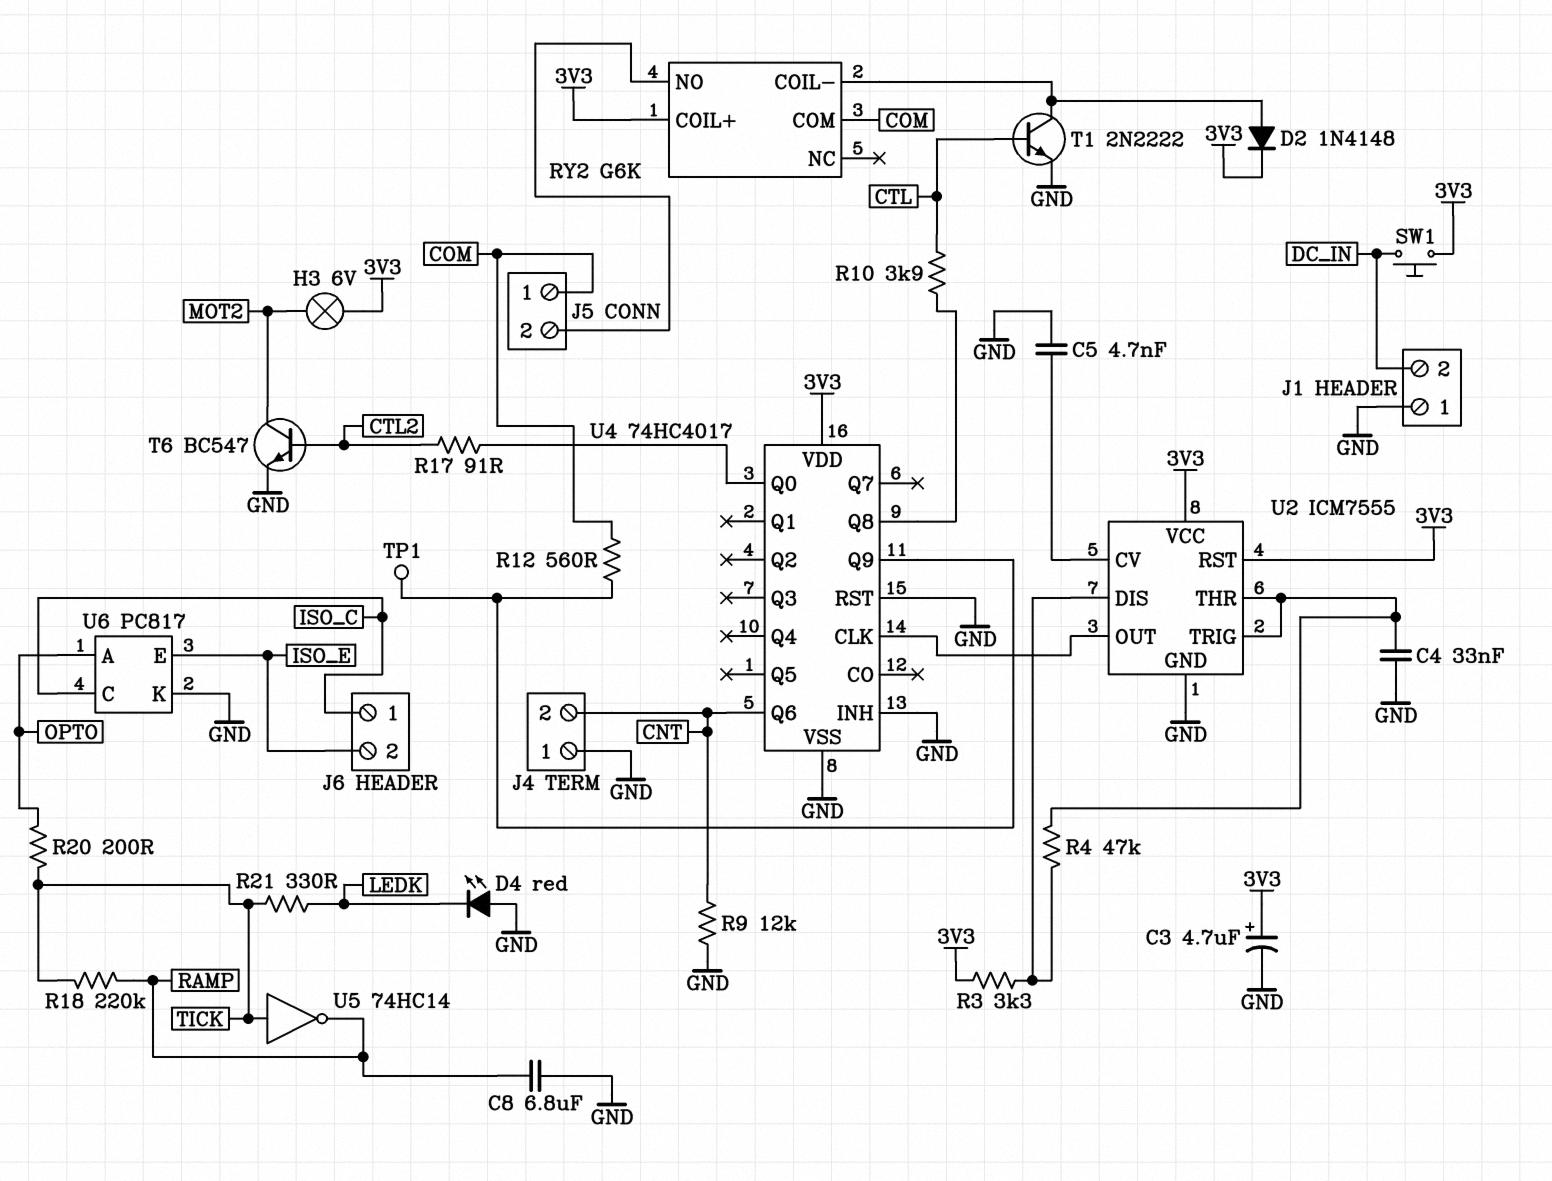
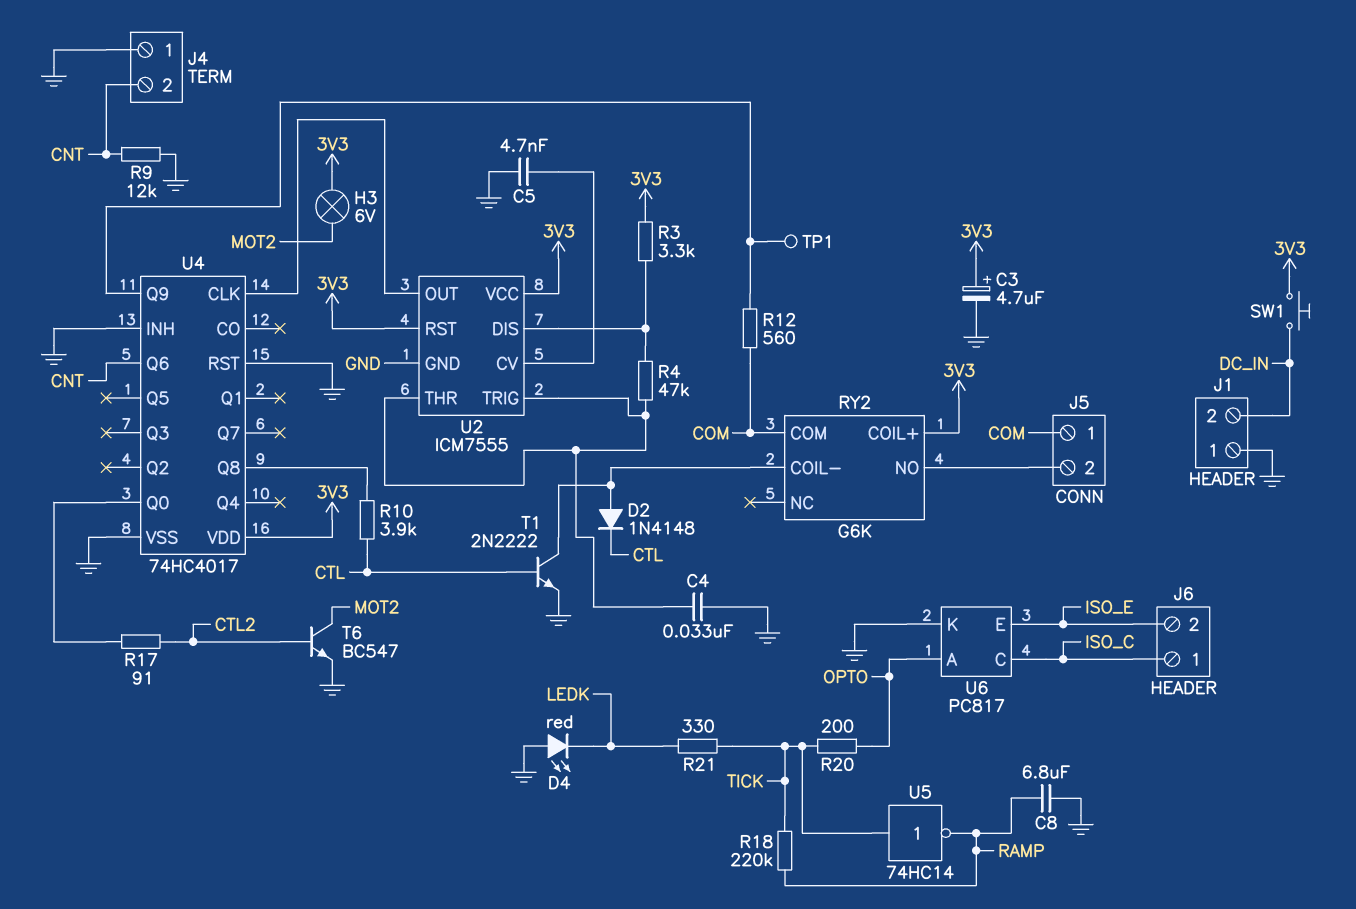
D2: diode 1N4148 (A RY2/COIL-, K 3V3) -> diode 1N4148 (A RY2/COIL-, K CTL)

